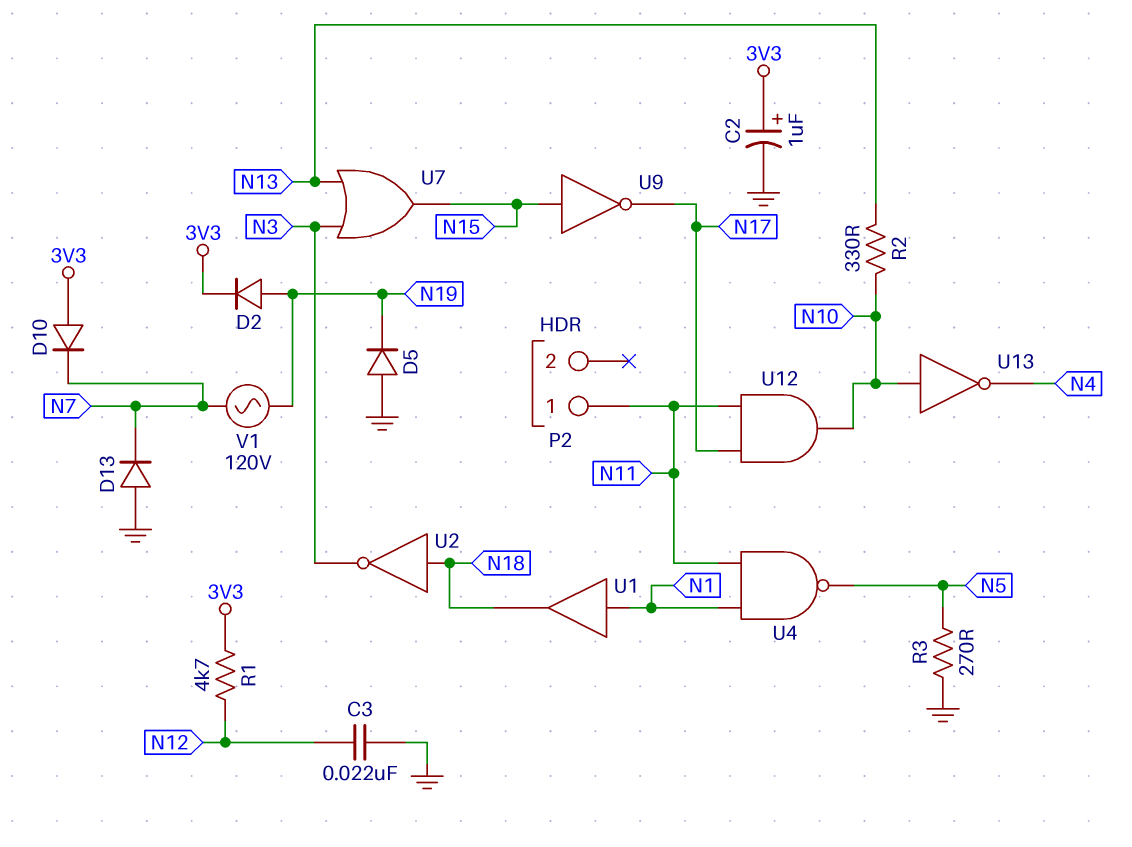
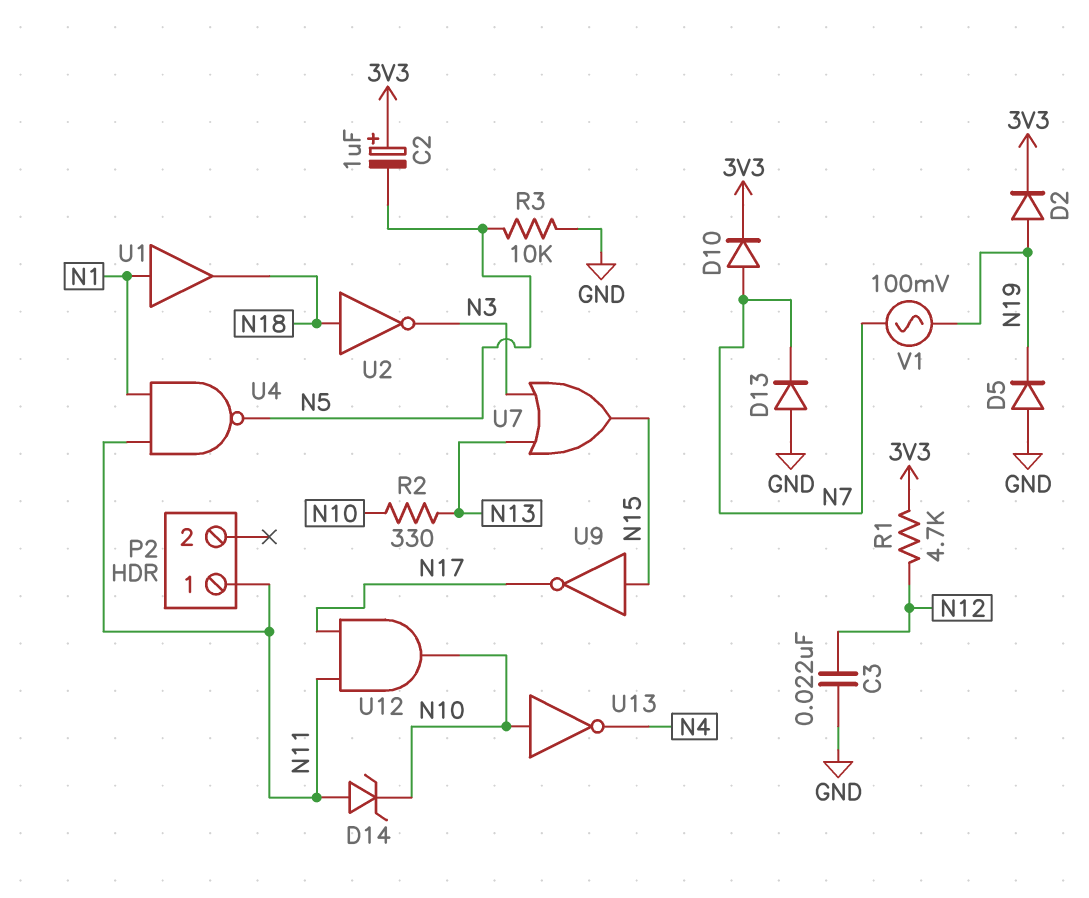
C2: 1uF (plus 3V3, minus GND) -> 1uF (plus 3V3, minus N5)
D10: diode (A 3V3, K N7) -> diode (A N7, K 3V3)
D14: none -> zener (A N11, K N10)
R3: 270 (GND, N5) -> 10k (GND, N5)
V1: AC 120V (N7, N19) -> AC 100mV (N7, N19)

